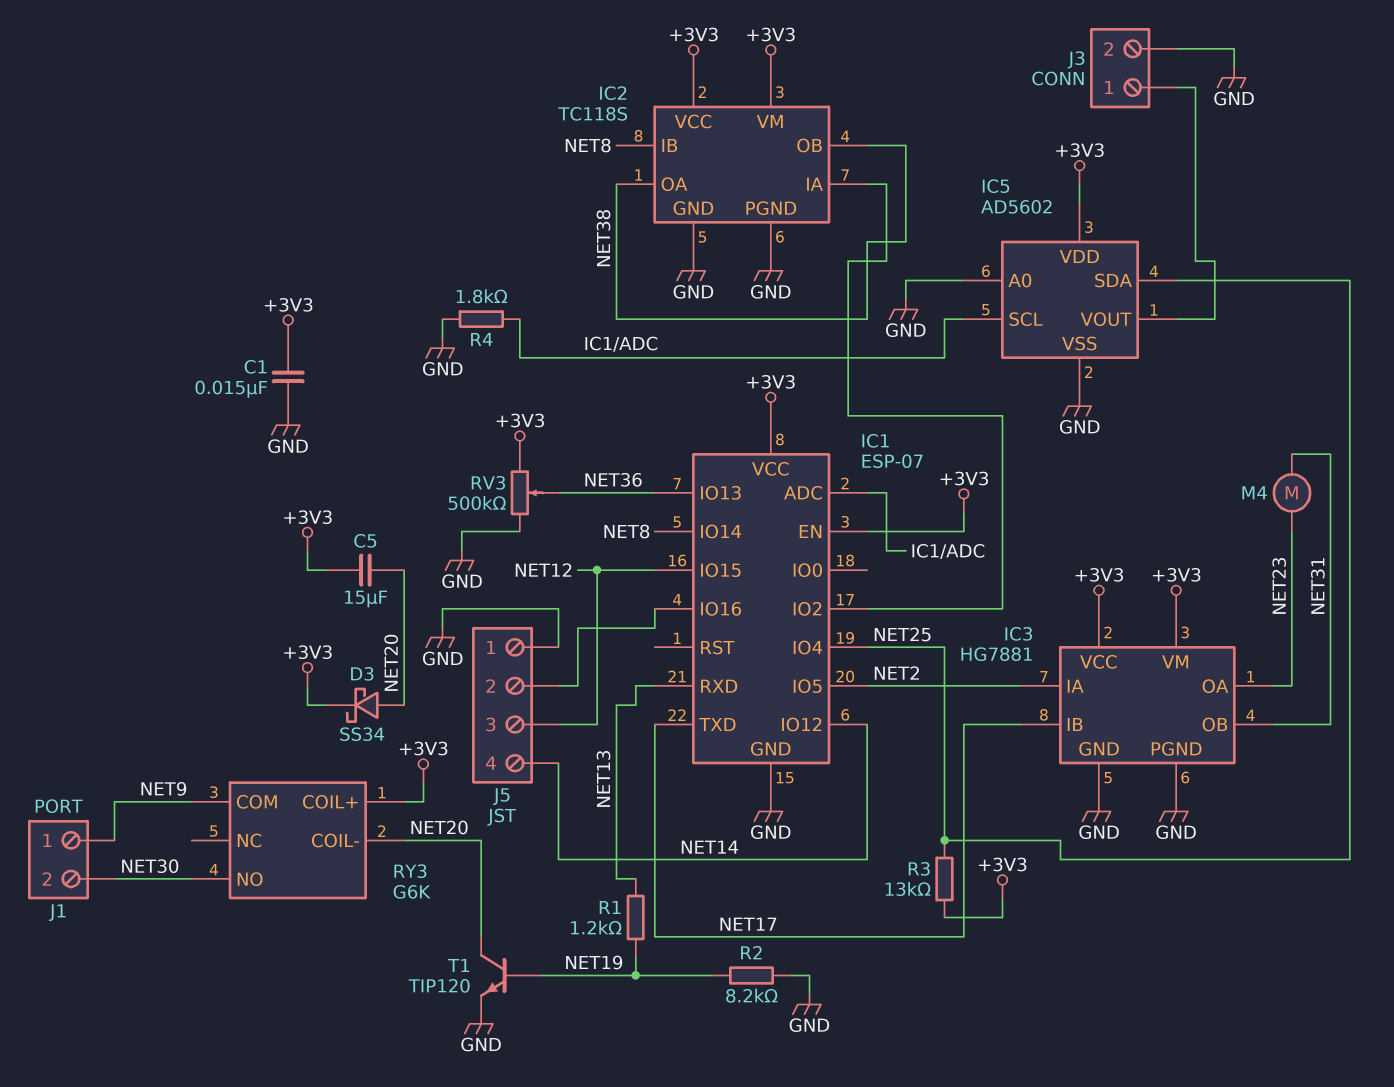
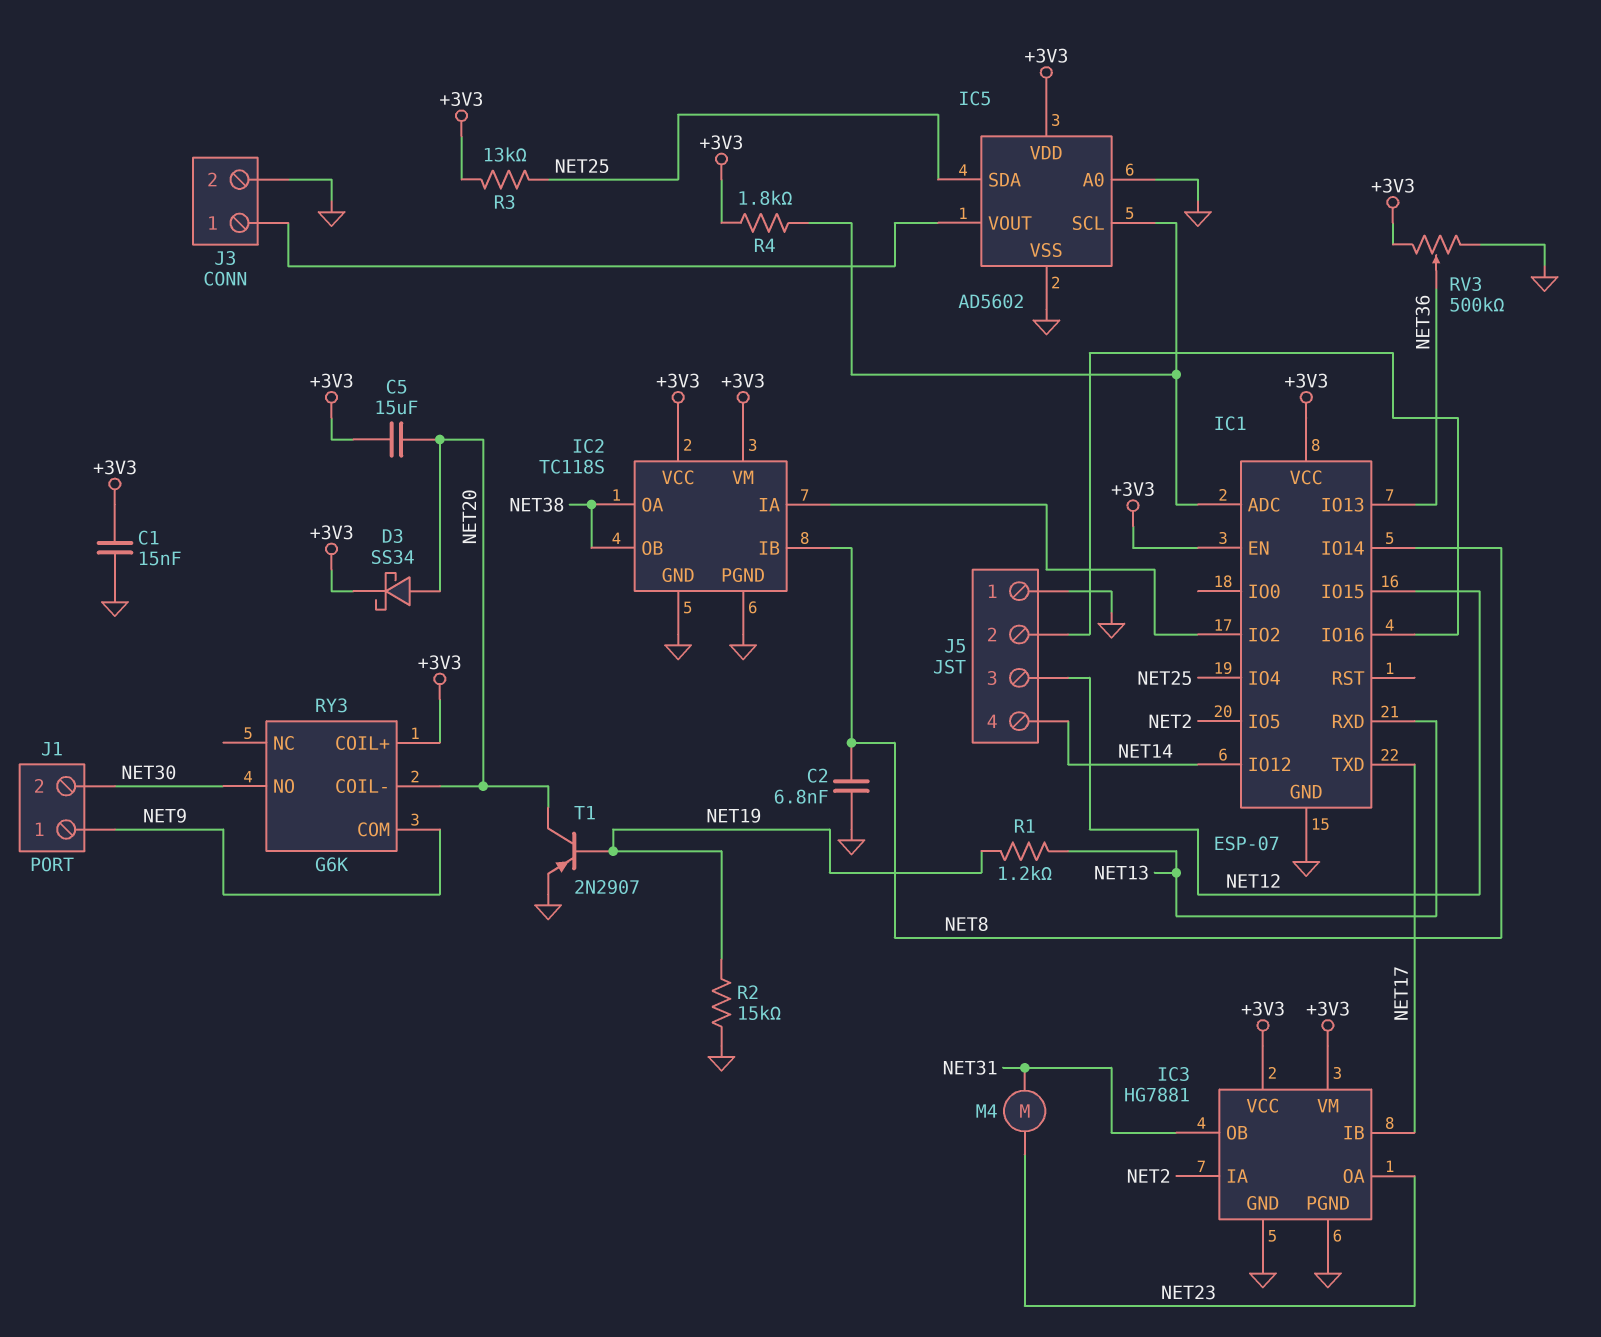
C2: none -> 6.8nF (GND, NET8)
R2: 8.2k (GND, NET19) -> 15k (GND, NET19)
R4: 1.8k (GND, IC1/ADC) -> 1.8k (+3V3, IC1/ADC)
T1: NPN TIP120 (B NET19, C NET20, E GND) -> PNP 2N2907 (B NET19, C NET20, E GND)

